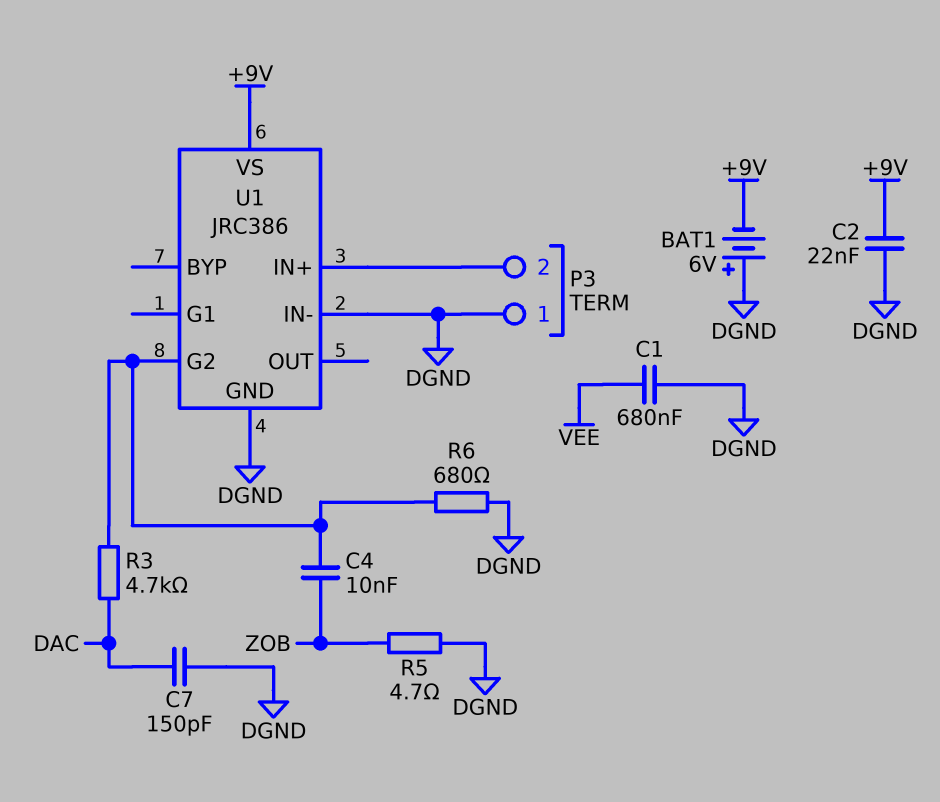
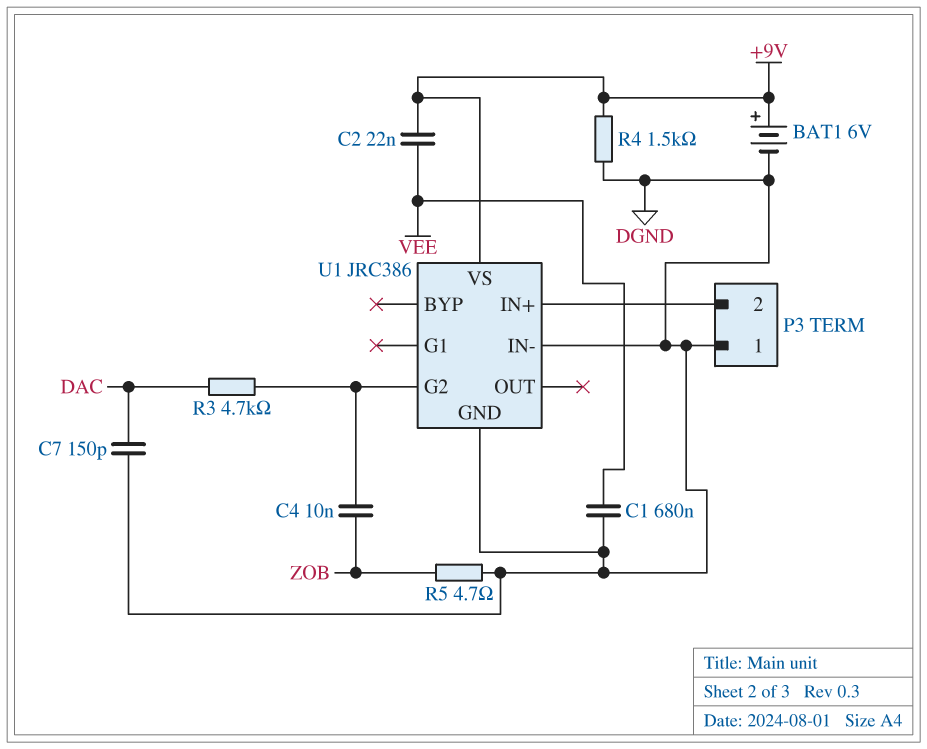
BAT1: 6V (plus DGND, minus +9V) -> 6V (plus +9V, minus DGND)
C2: 22nF (+9V, DGND) -> 22nF (+9V, VEE)
R4: none -> 1.5k (+9V, DGND)
R6: 680 (DGND, U1/G2) -> none

